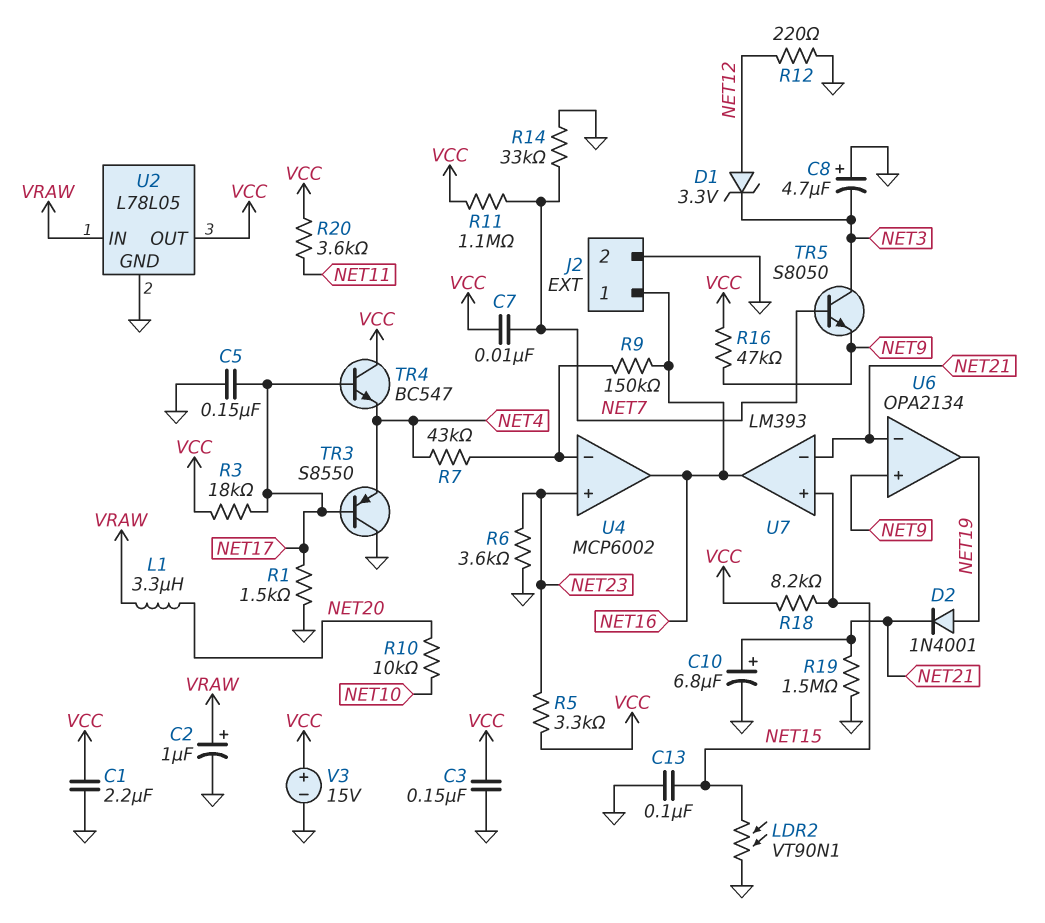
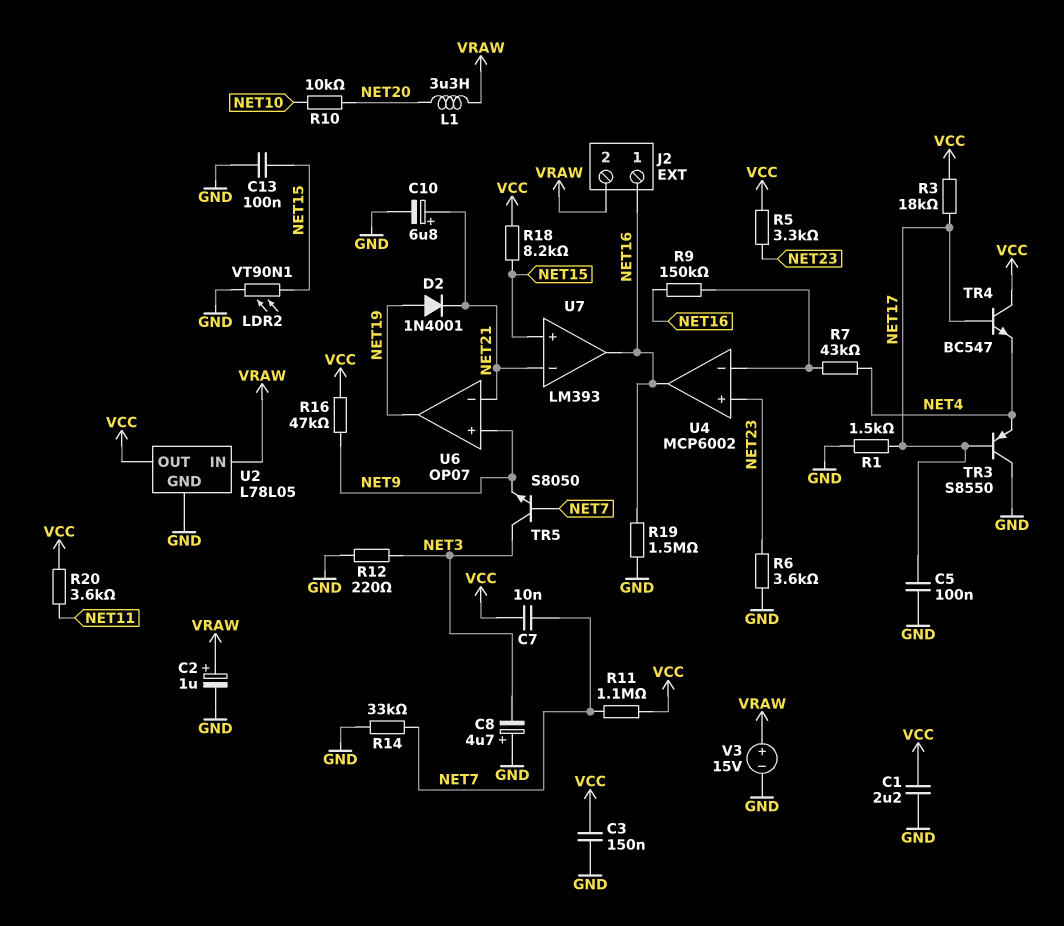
C5: 150nF (GND, NET17) -> 100nF (GND, NET17)
D1: zener 3.3V (A NET12, K NET3) -> none
J2 pin 2: GND -> VRAW
R12: 220 (GND, NET12) -> 220 (GND, NET3)
R19: 1.5M (GND, NET21) -> 1.5M (GND, NET16)
U6: OPA2134 -> OP07
V3: 15V (plus VCC, minus GND) -> 15V (plus VRAW, minus GND)

